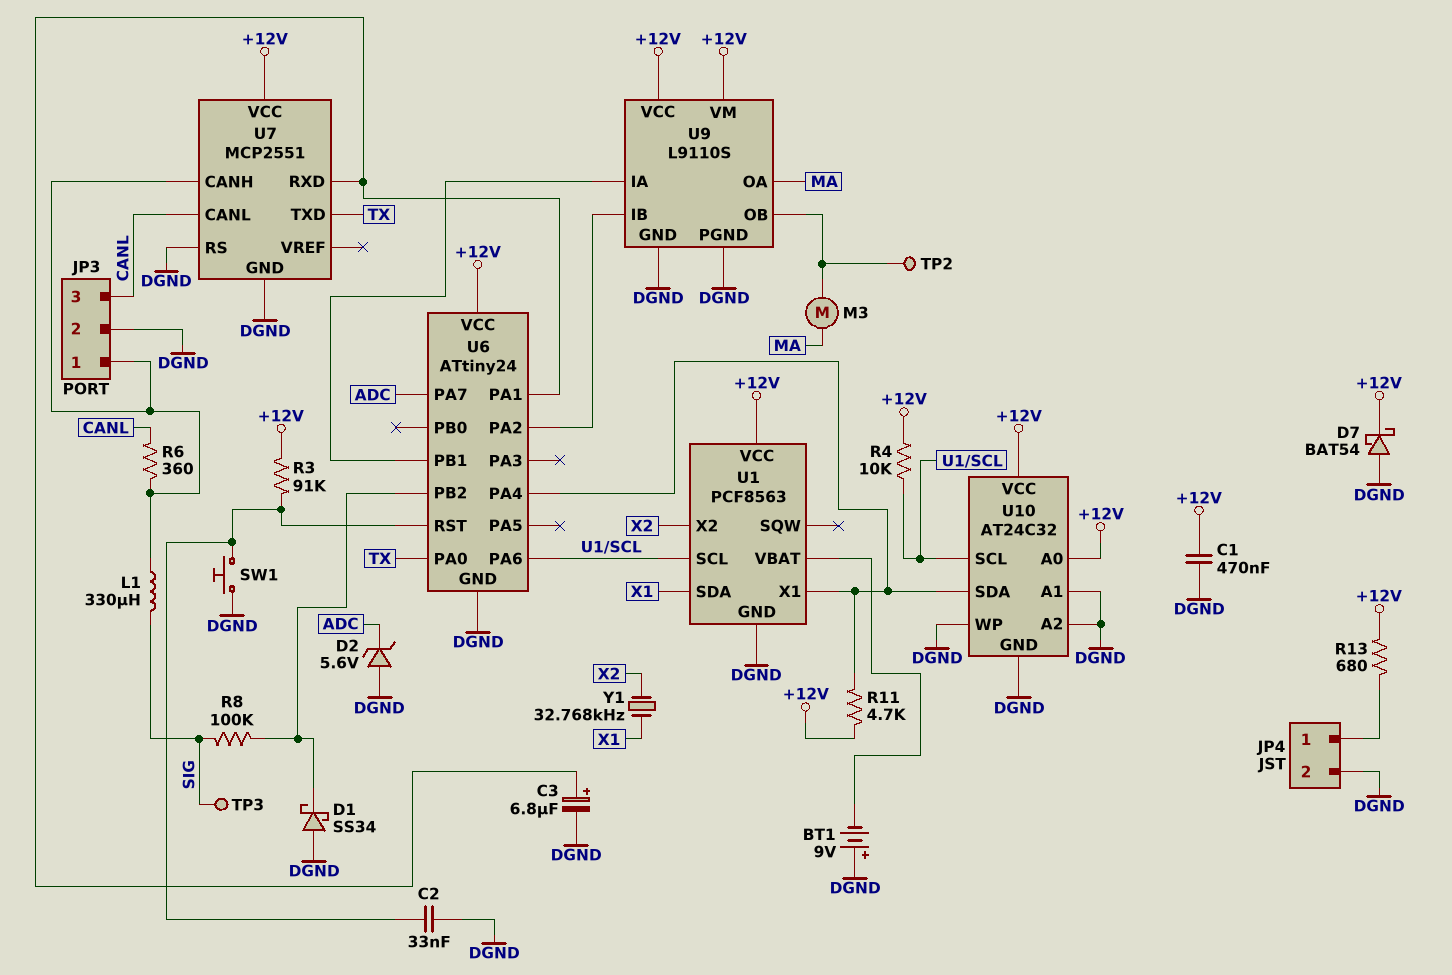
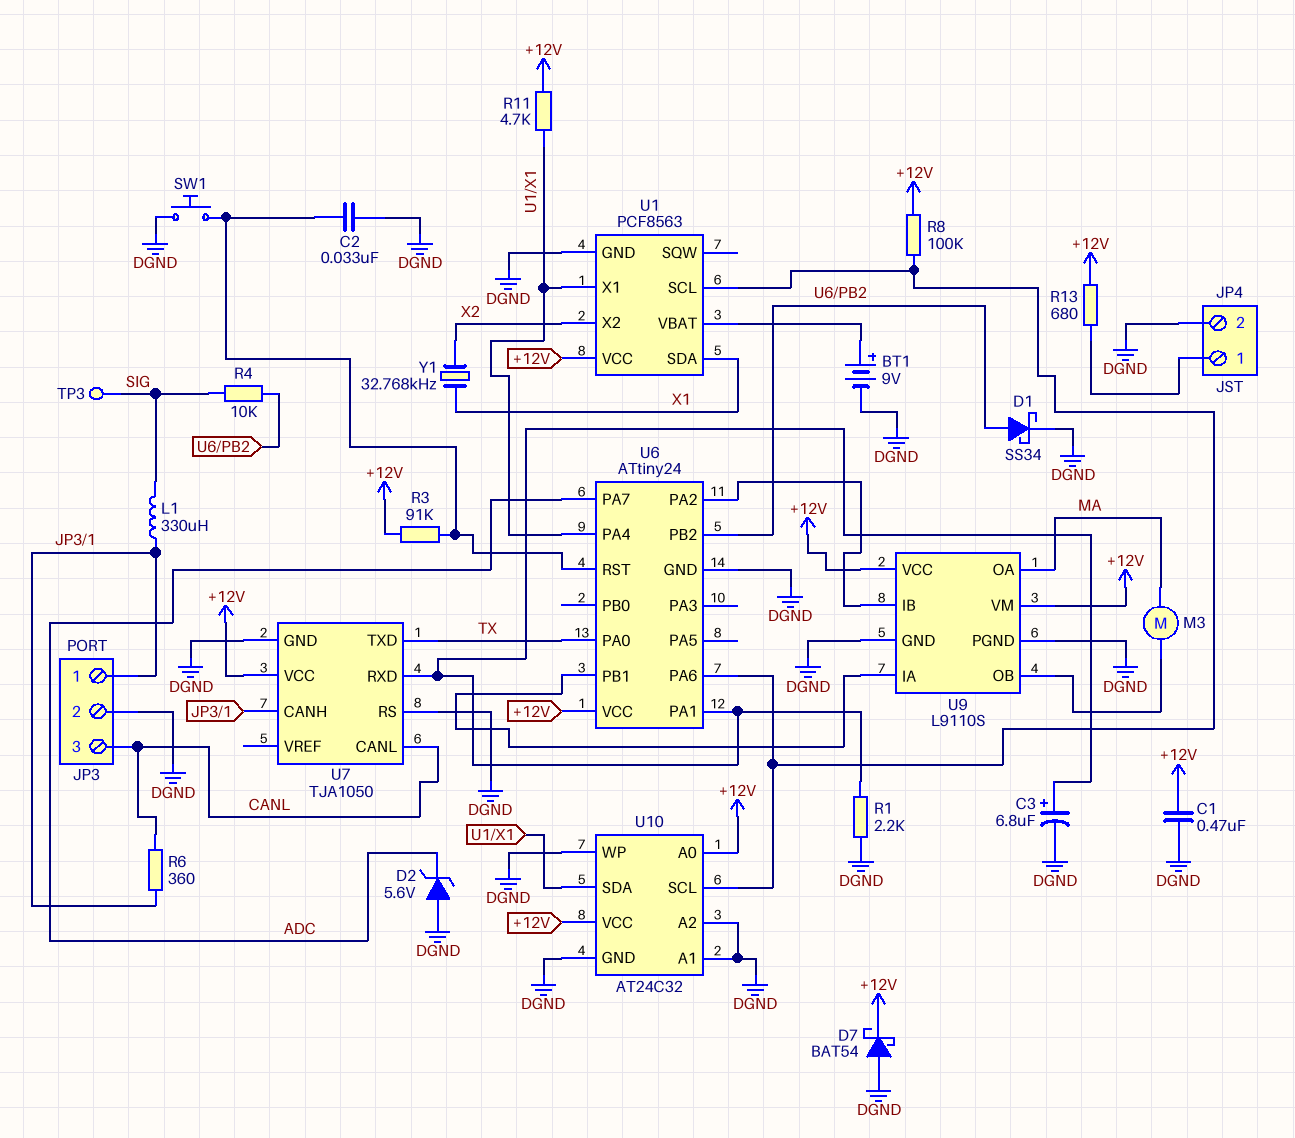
BT1: 9V (plus DGND, minus U1/VBAT) -> 9V (plus U1/VBAT, minus DGND)
D1: schottky SS34 (A DGND, K U6/PB2) -> schottky SS34 (A U6/PB2, K DGND)
R1: none -> 2.2k (DGND, U6/PA1)
R4: 10k (+12V, U1/SCL) -> 10k (SIG, U6/PB2)
R8: 100k (SIG, U6/PB2) -> 100k (+12V, U1/SCL)
TP2: test point (U9/OB) -> none
U7: MCP2551 -> TJA1050

